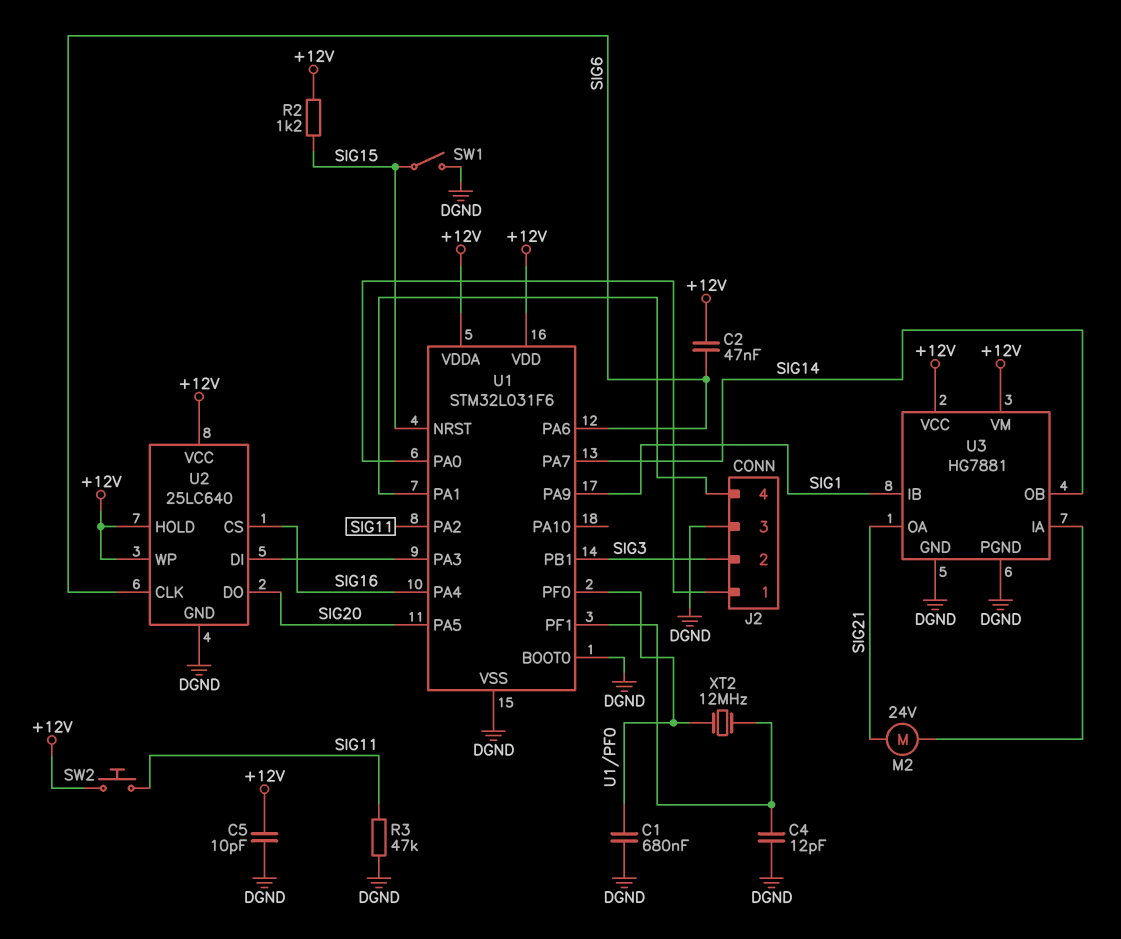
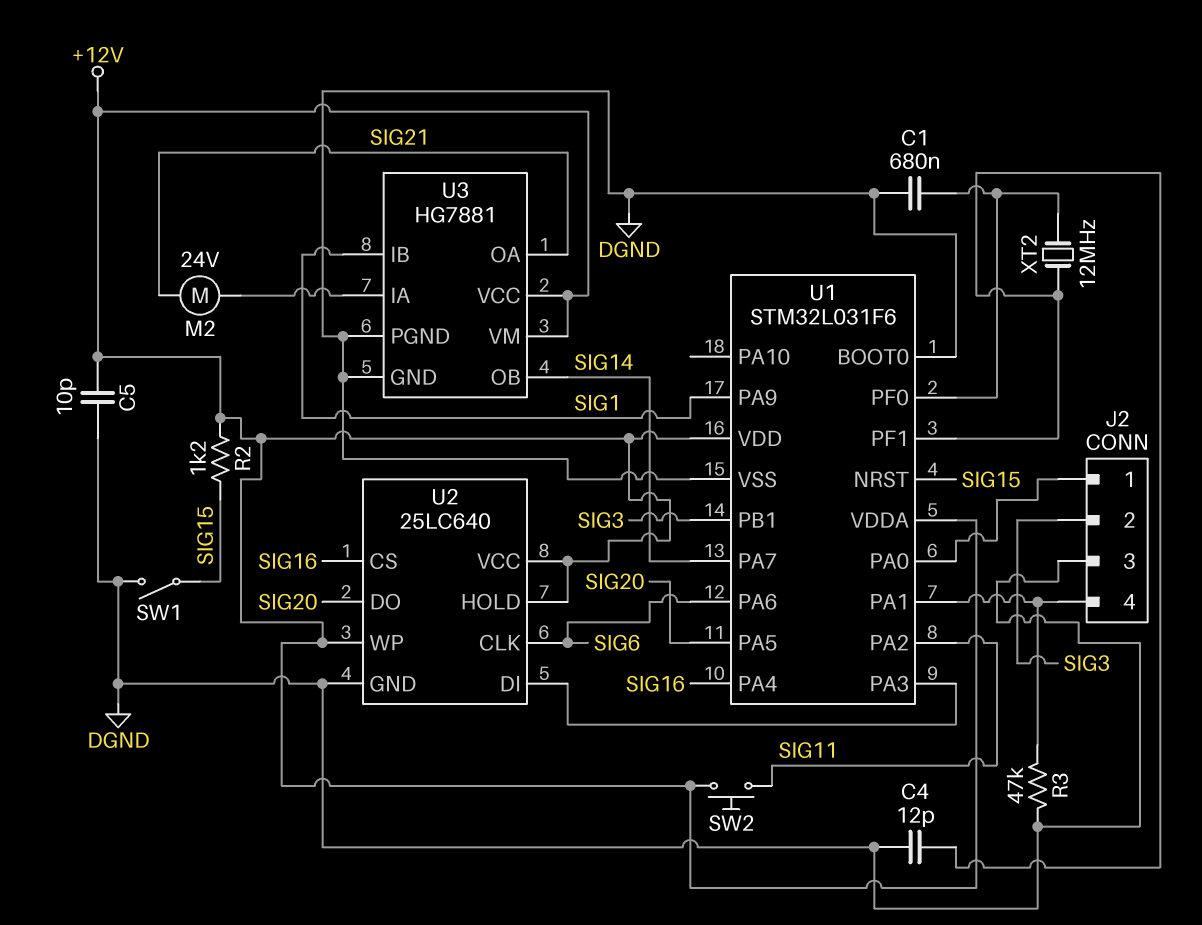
C2: 47nF (+12V, SIG6) -> none
R3: 47k (DGND, SIG11) -> 47k (DGND, J2/4)

